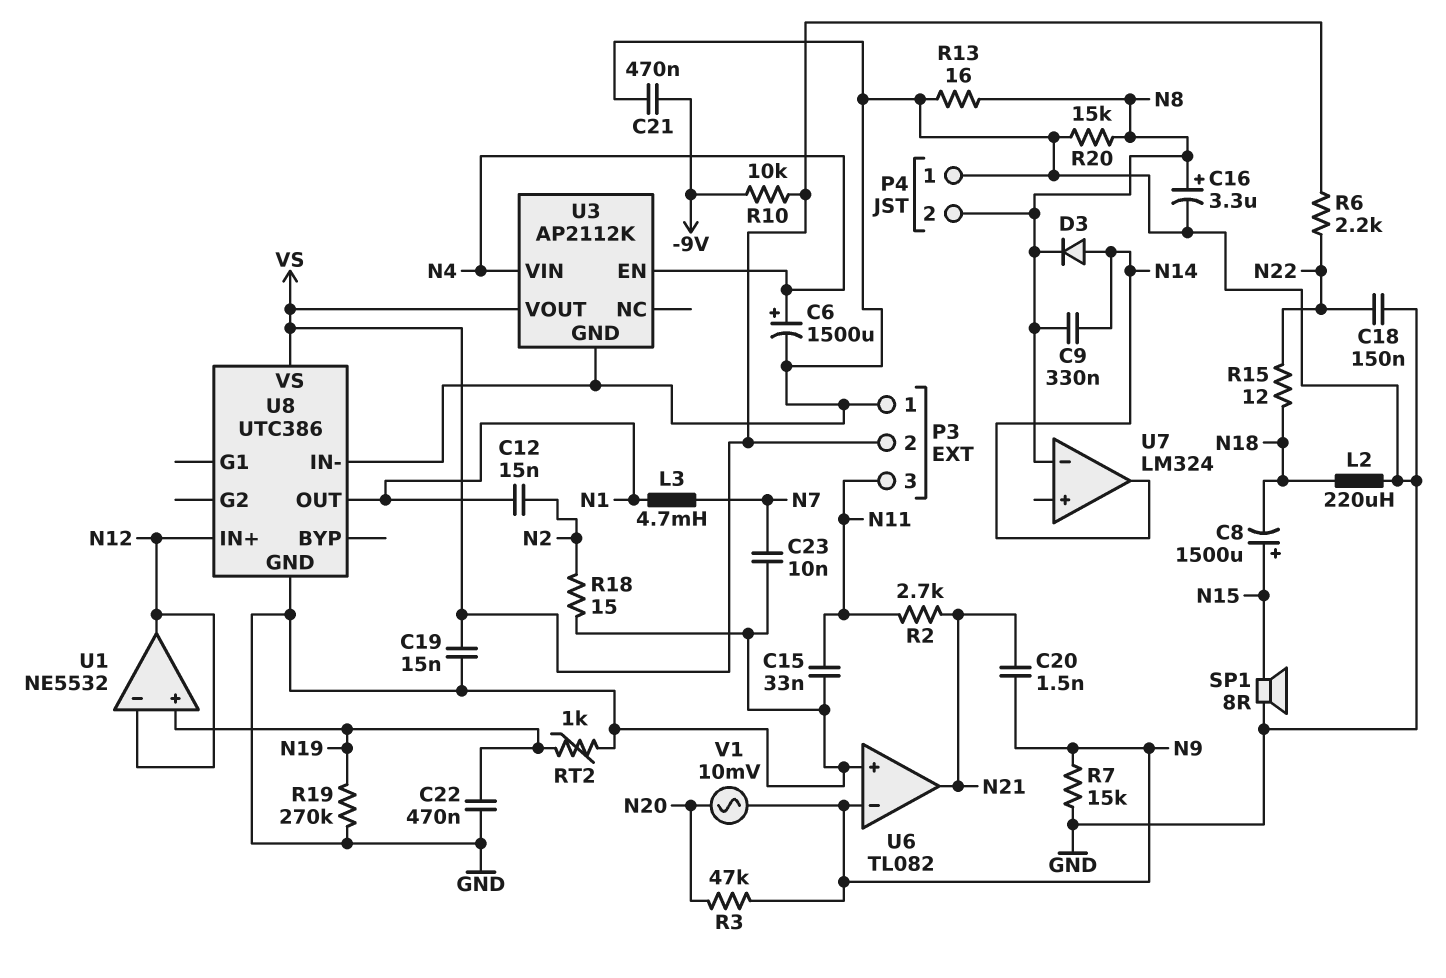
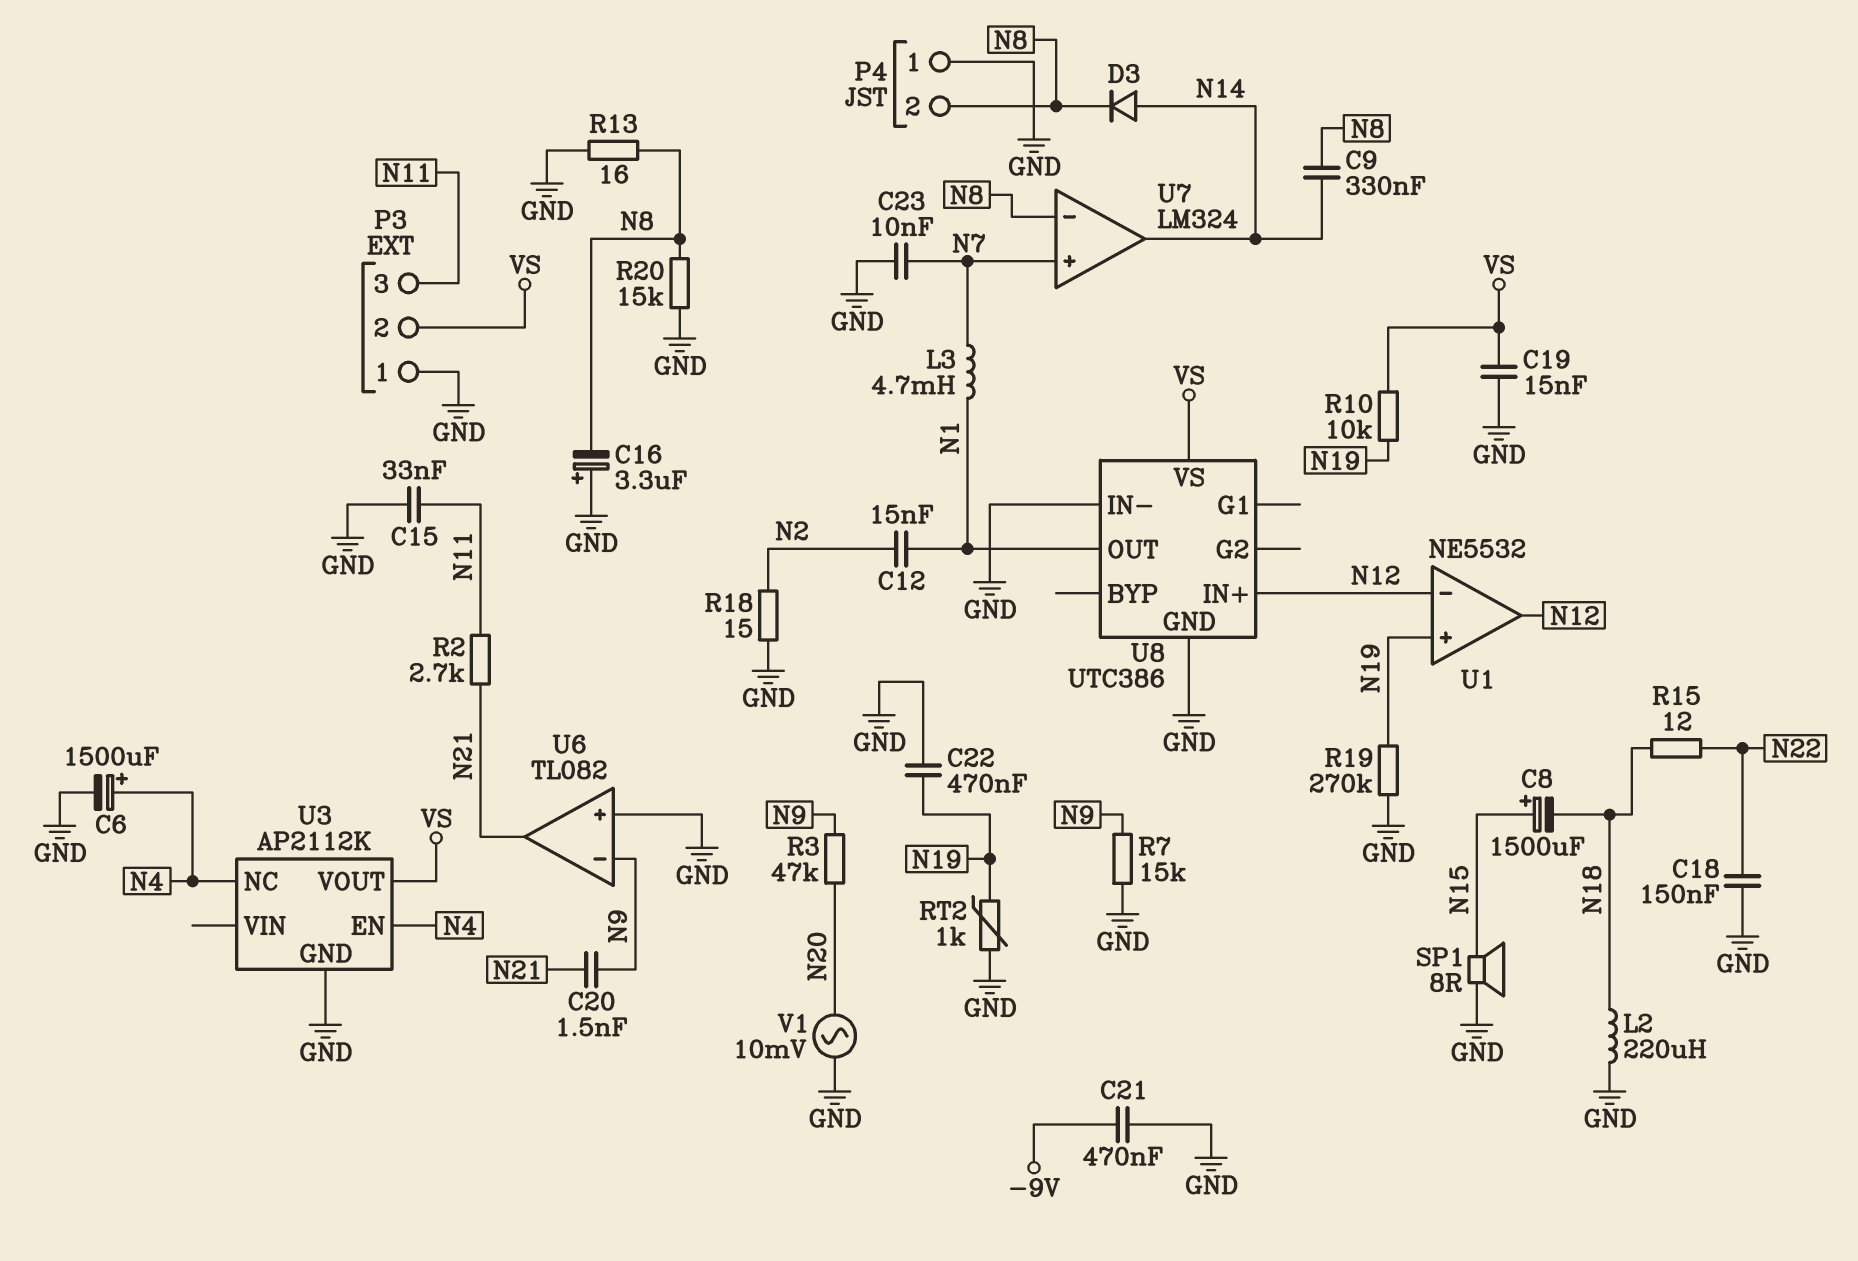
C16: 3.3uF (plus N8, minus GND) -> 3.3uF (plus GND, minus N8)
R6: 2.2k (N22, VS) -> none
R10: 10k (-9V, VS) -> 10k (N19, VS)
U3 pin NC: none -> N4
U3 pin VIN: N4 -> none
U7 pin in+: none -> N7
V1: AC 10mV (N9, N20) -> AC 10mV (GND, N20)

